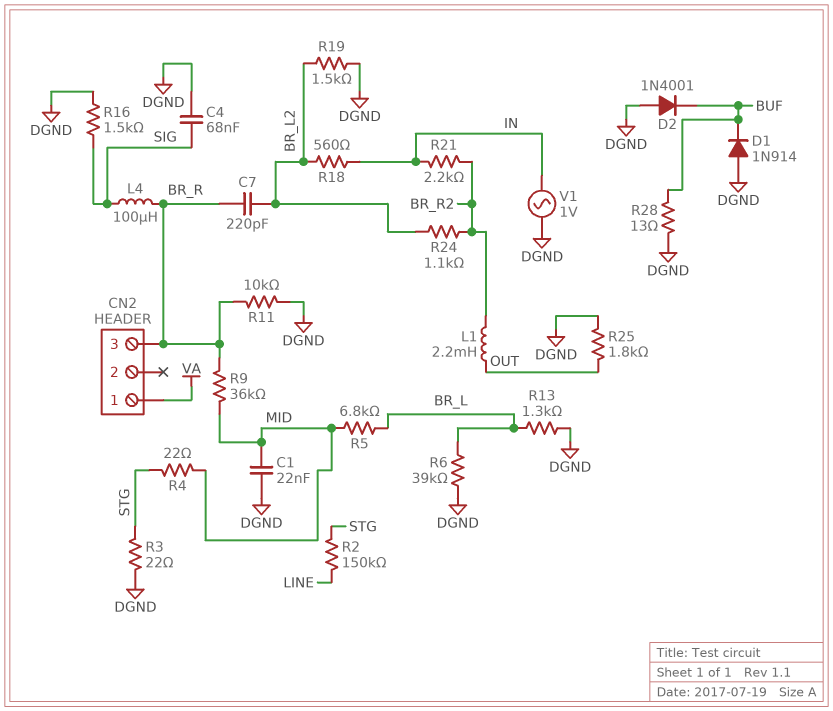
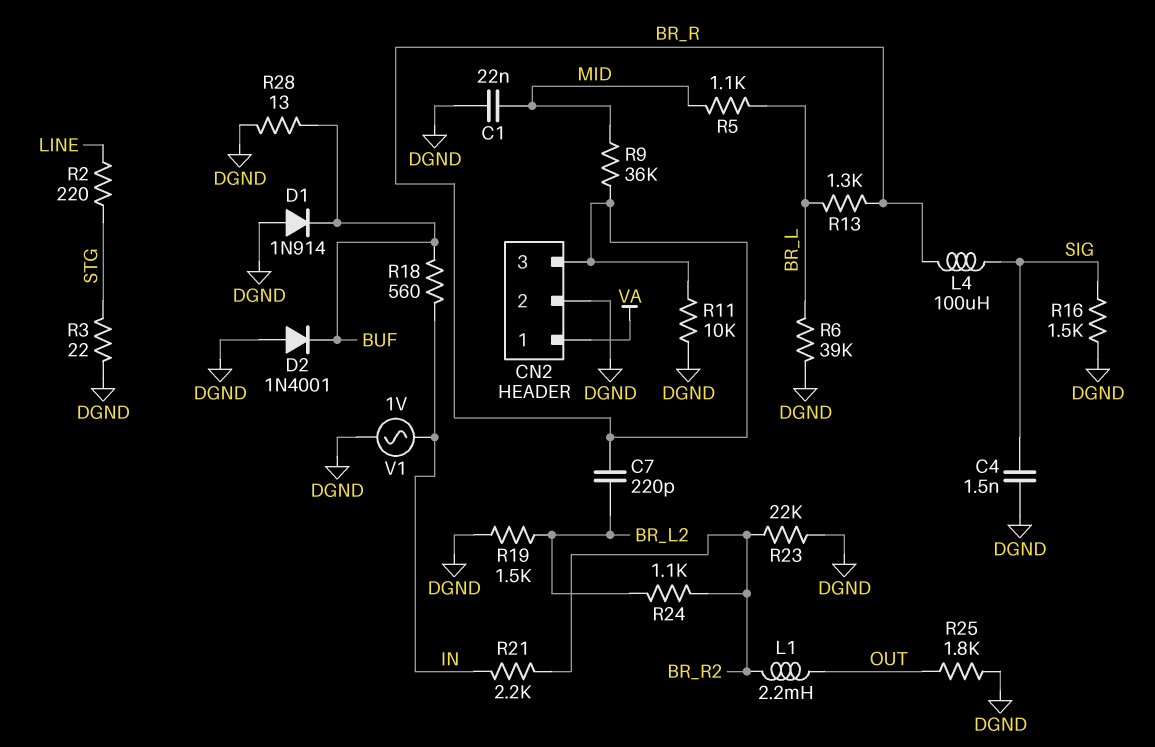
C4: 68nF (DGND, SIG) -> 1.5nF (DGND, SIG)
CN2 pin 2: none -> DGND
R2: 150k (LINE, STG) -> 220 (LINE, STG)
R4: 22 (MID, STG) -> none
R5: 6.8k (BR_L, MID) -> 1.1k (BR_L, MID)
R13: 1.3k (BR_L, DGND) -> 1.3k (BR_L, BR_R)
R18: 560 (BR_L2, IN) -> 560 (BUF, IN)
R23: none -> 22k (BR_R2, DGND)

